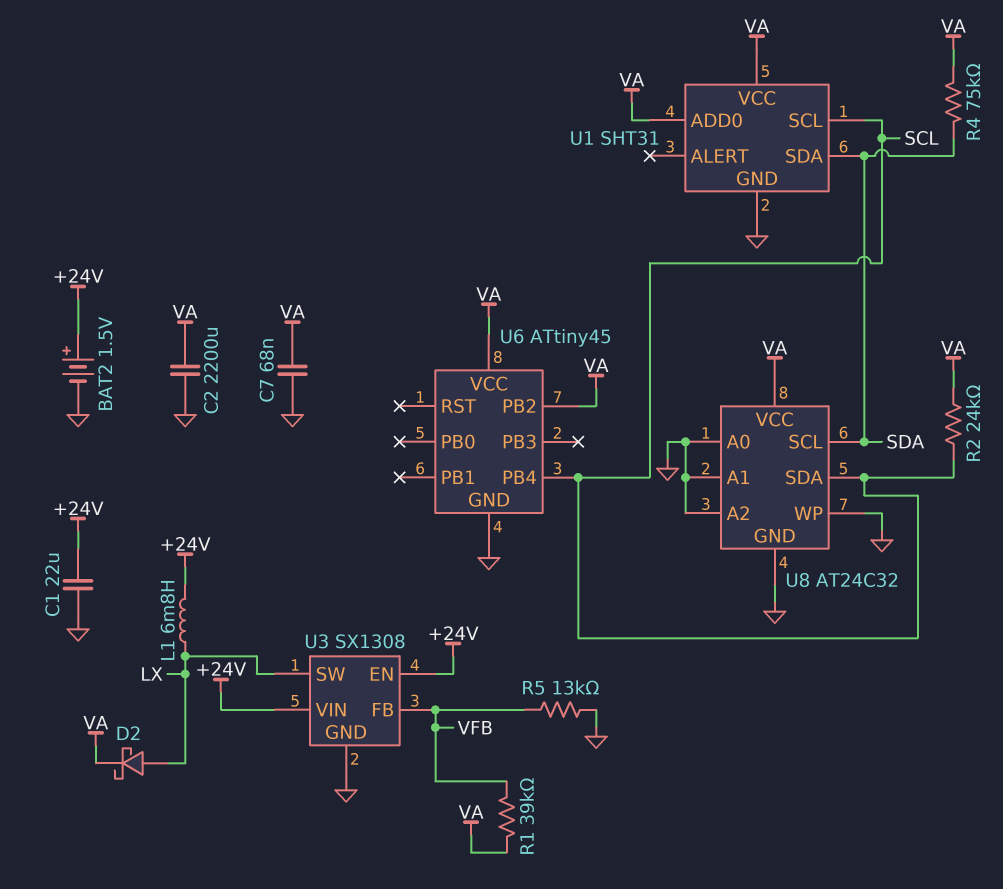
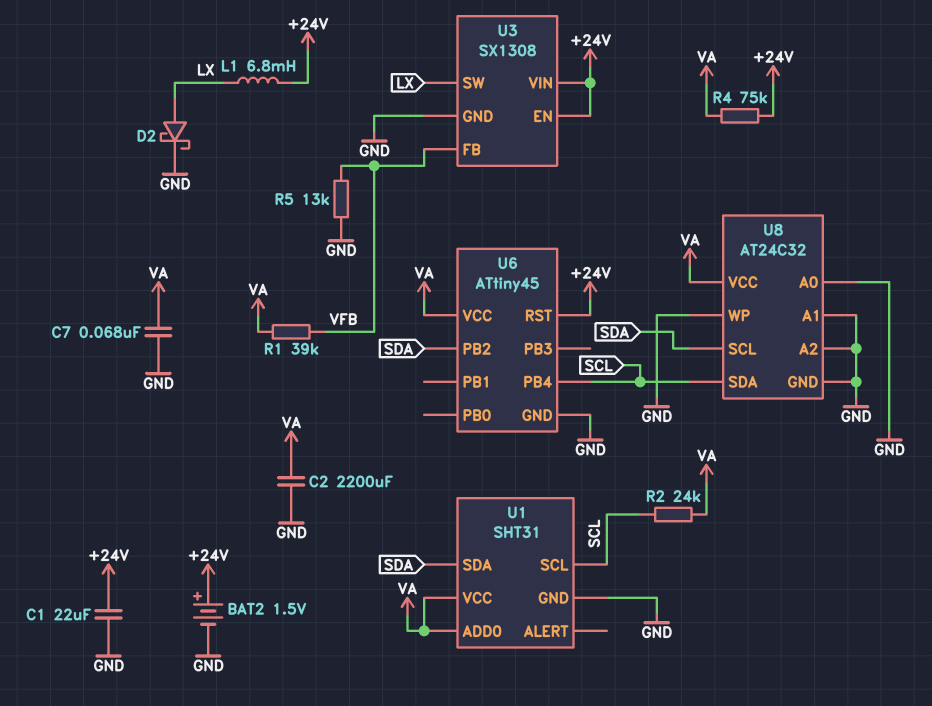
D2: schottky (A LX, K VA) -> schottky (A LX, K GND)
R4: 75k (SDA, VA) -> 75k (+24V, VA)
U6 pin PB2: VA -> SDA
U6 pin RST: none -> +24V

